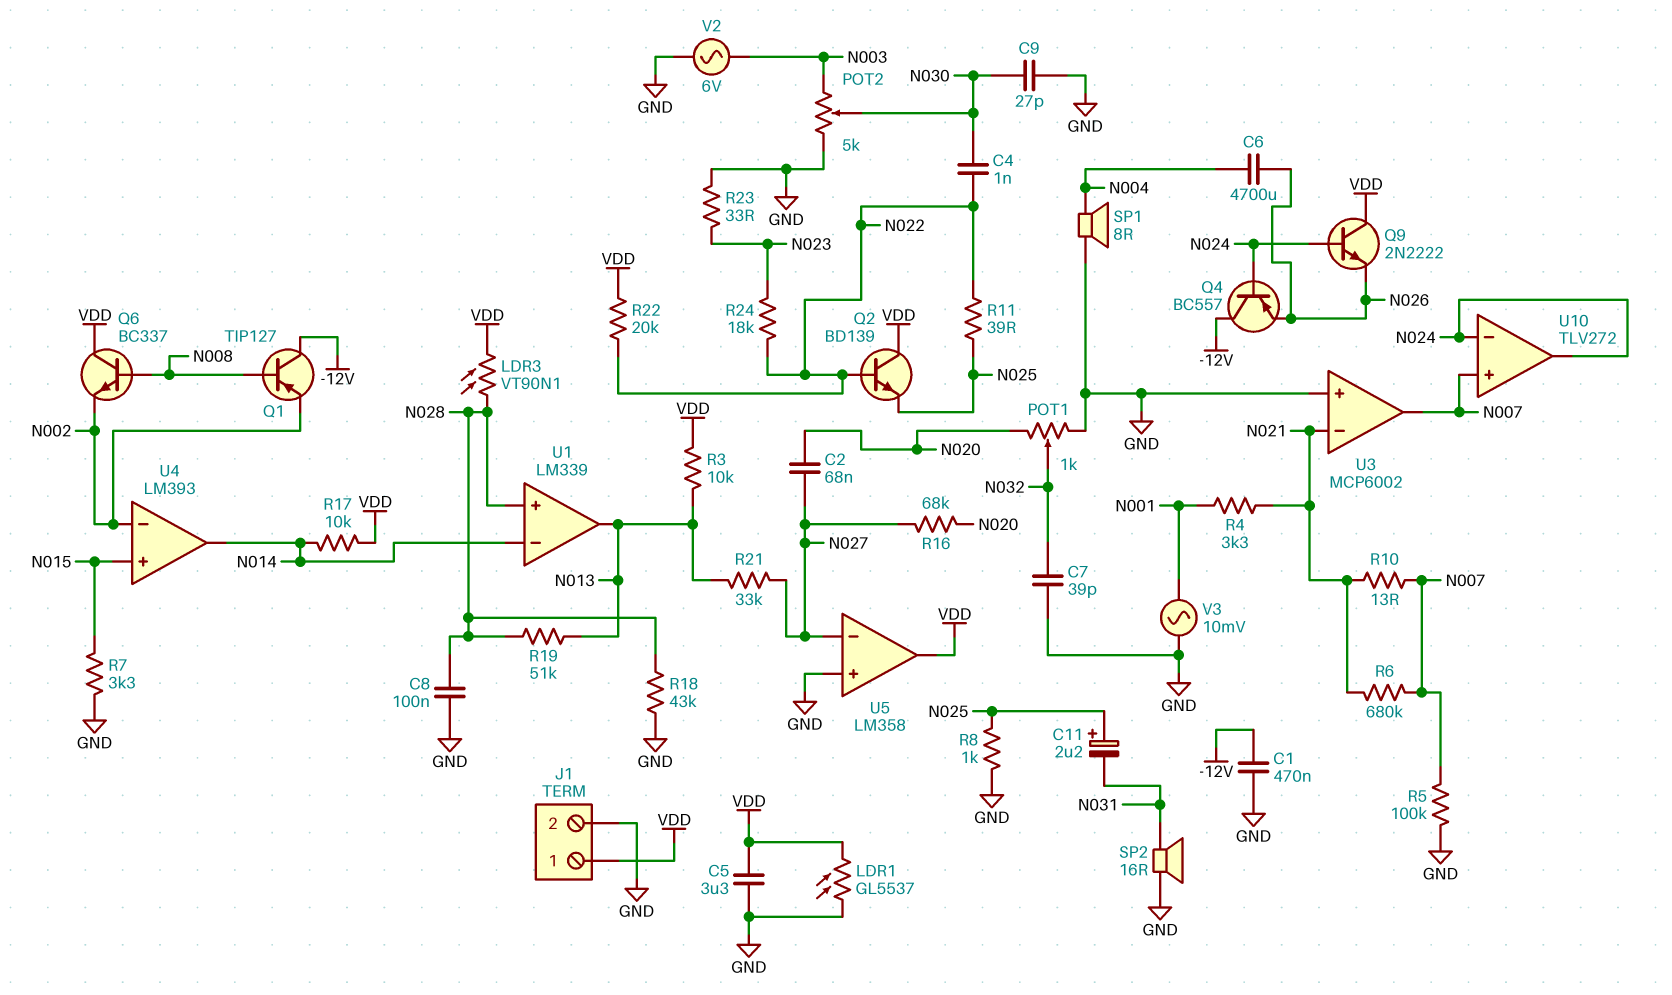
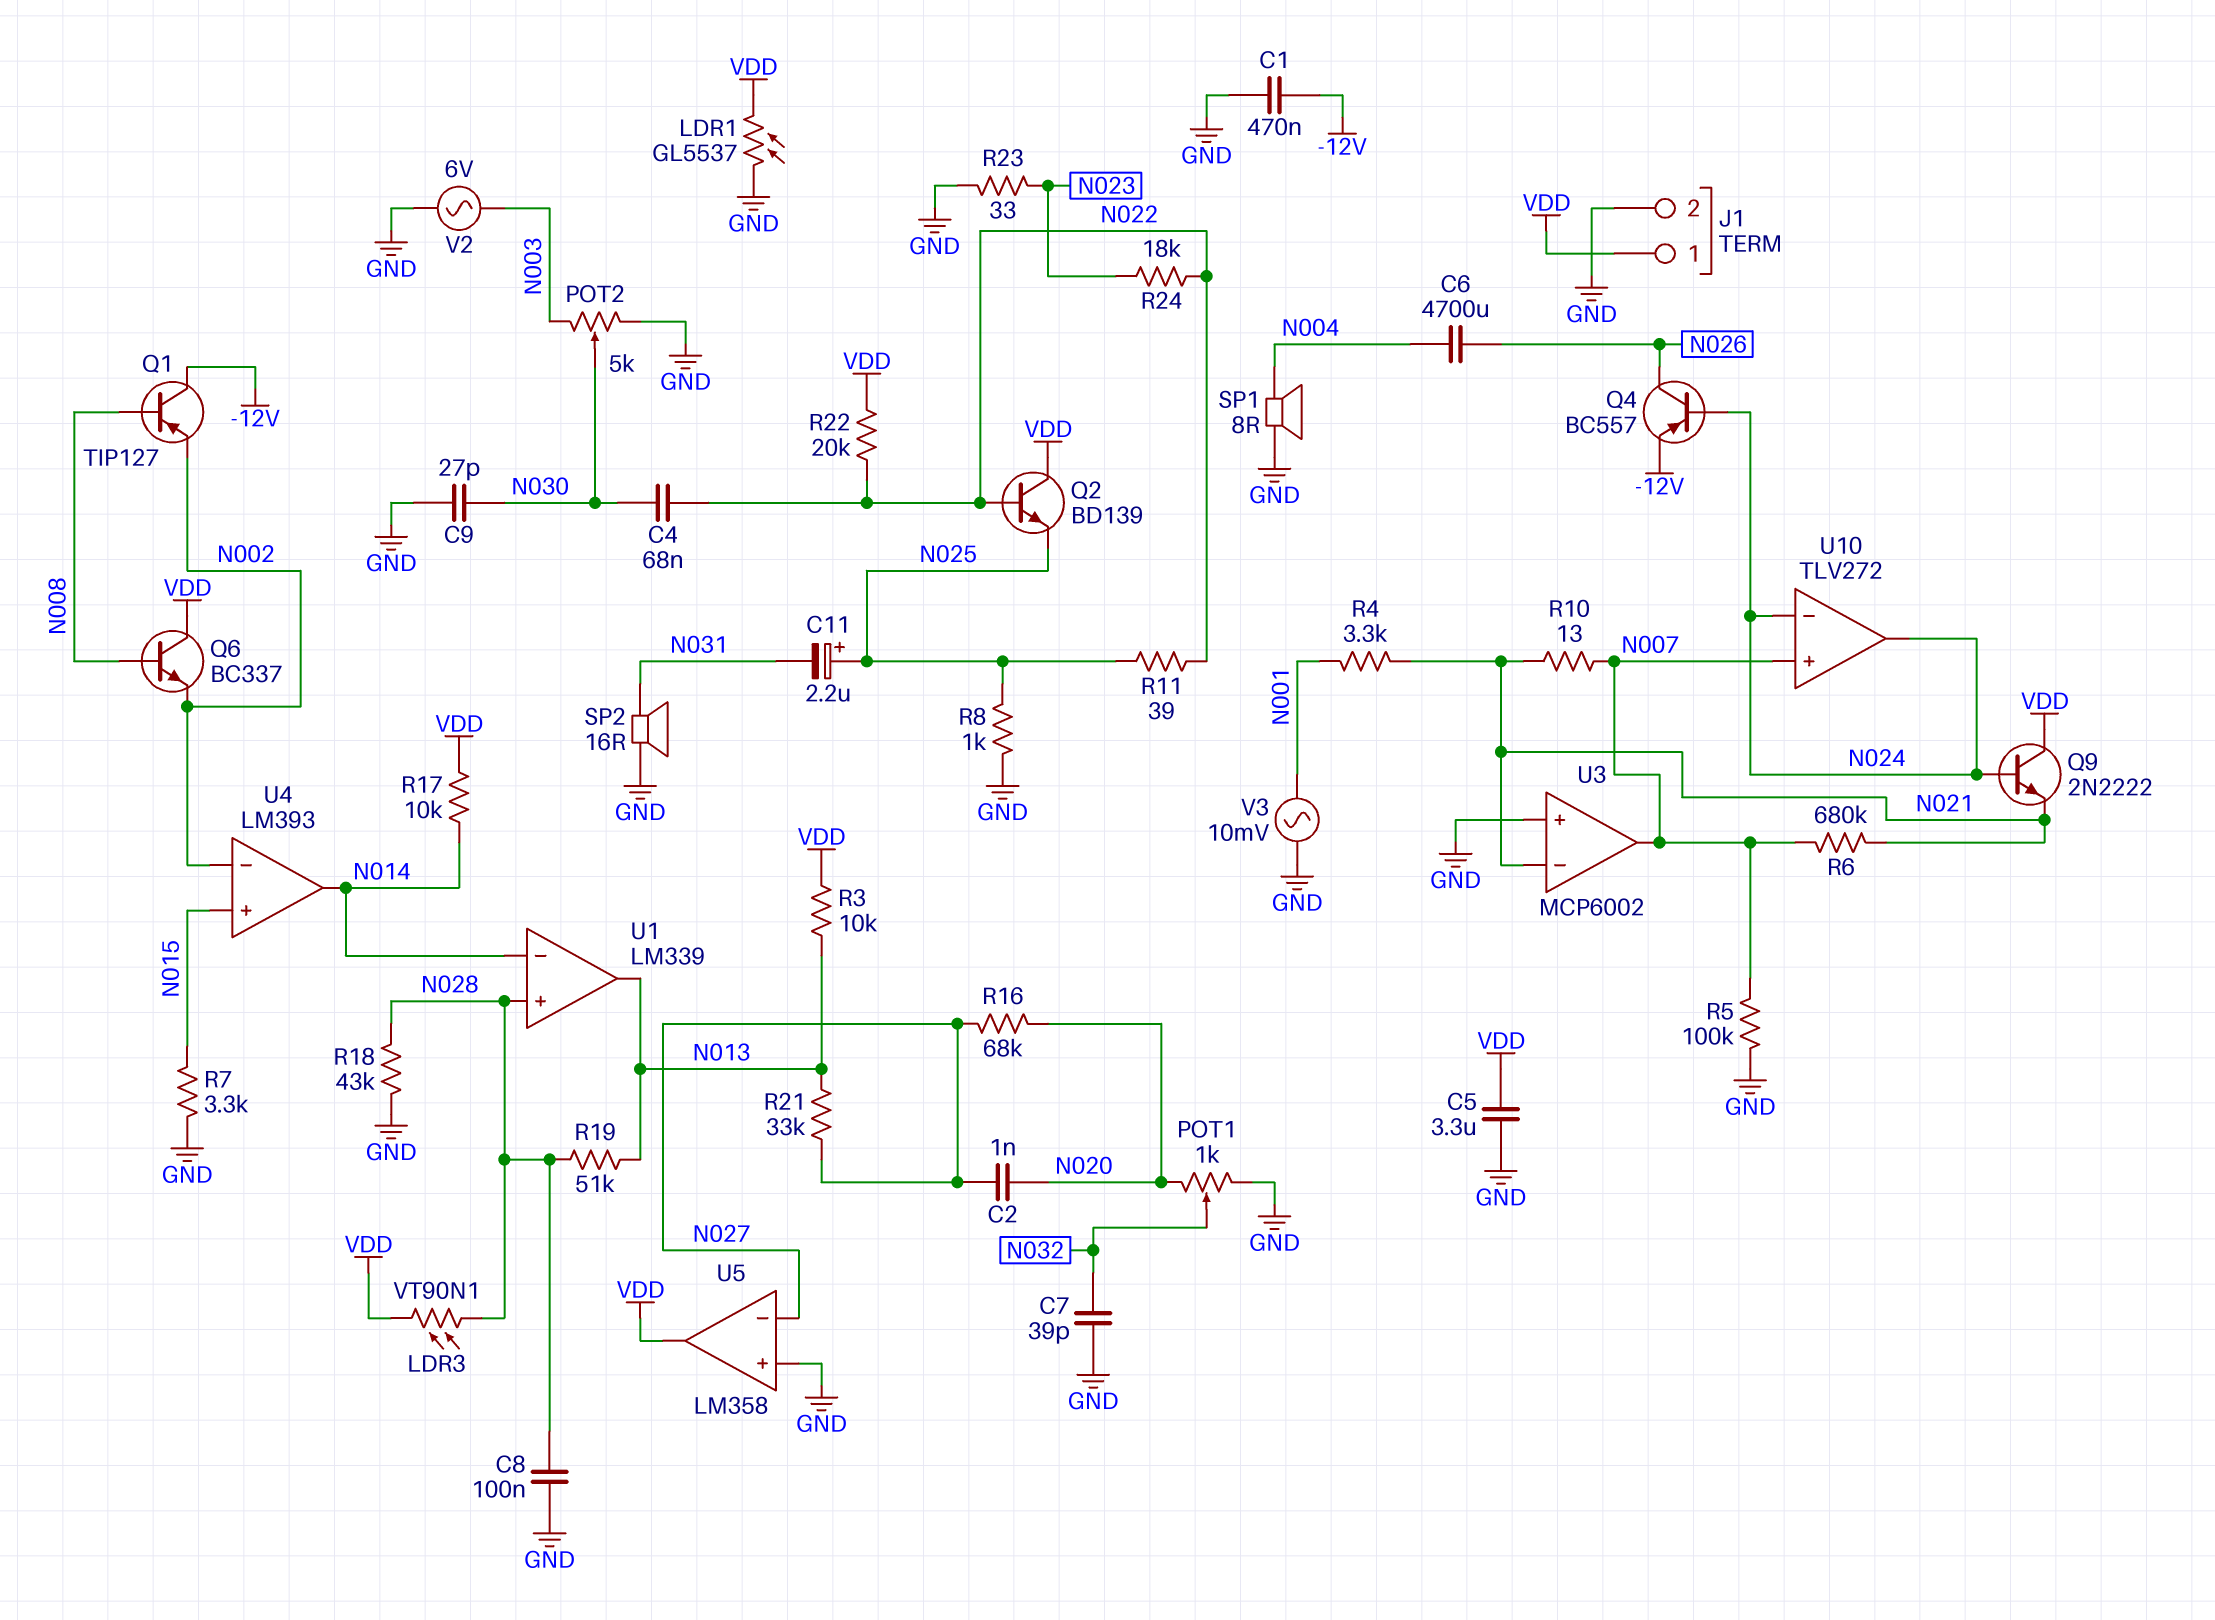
C2: 68nF (N020, N027) -> 1nF (N020, N027)
C4: 1nF (N022, N030) -> 68nF (N022, N030)
Q4: PNP BC557 (B N024, C -12V, E N026) -> PNP BC557 (B N024, C N026, E -12V)
Q9: NPN 2N2222 (B N024, C VDD, E N026) -> NPN 2N2222 (B N024, C VDD, E N021)

